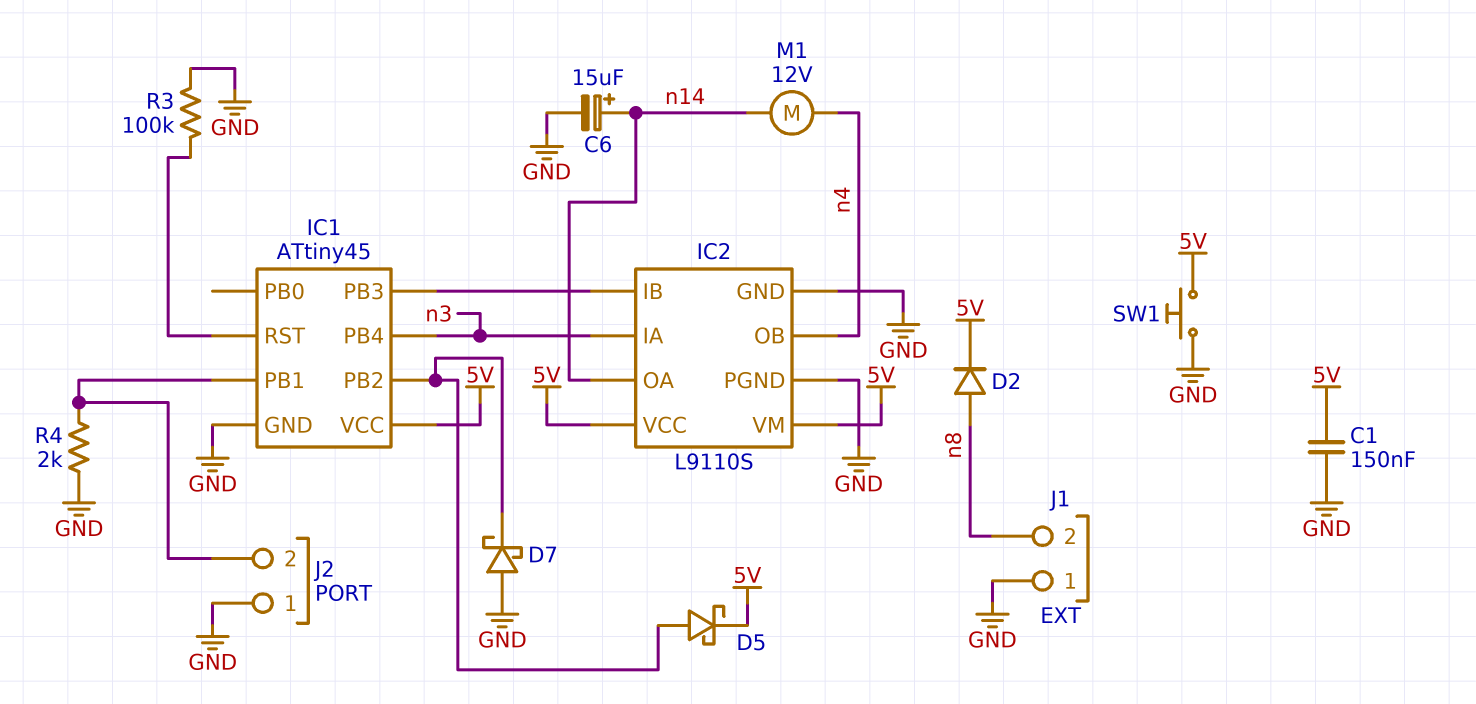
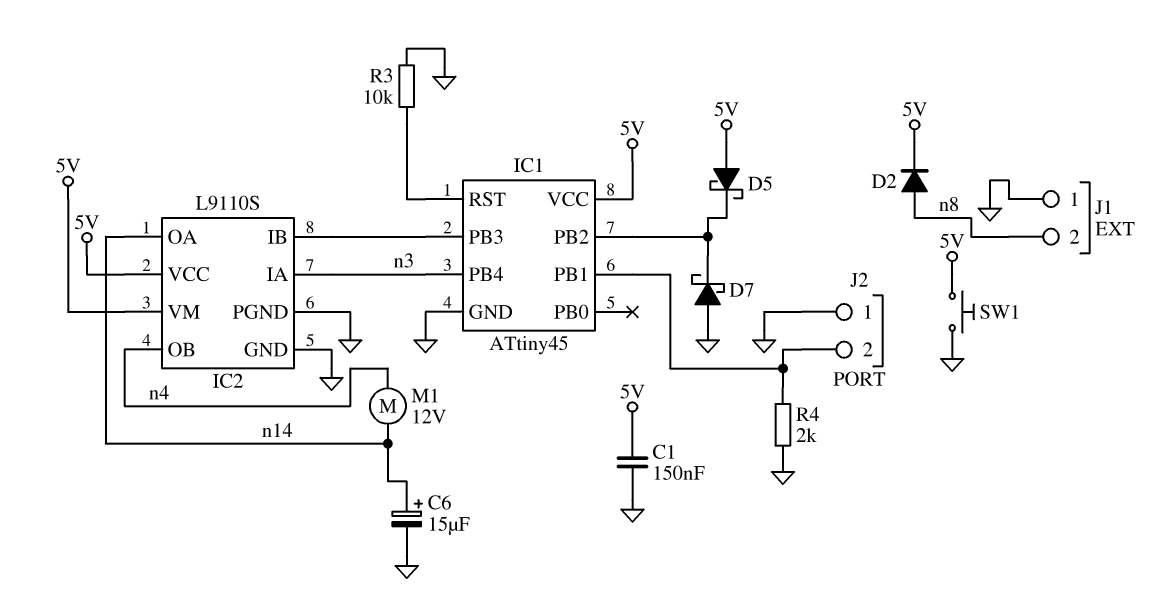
D5: schottky (A IC1/PB2, K 5V) -> schottky (A 5V, K IC1/PB2)
R3: 100k (GND, IC1/RST) -> 10k (GND, IC1/RST)

